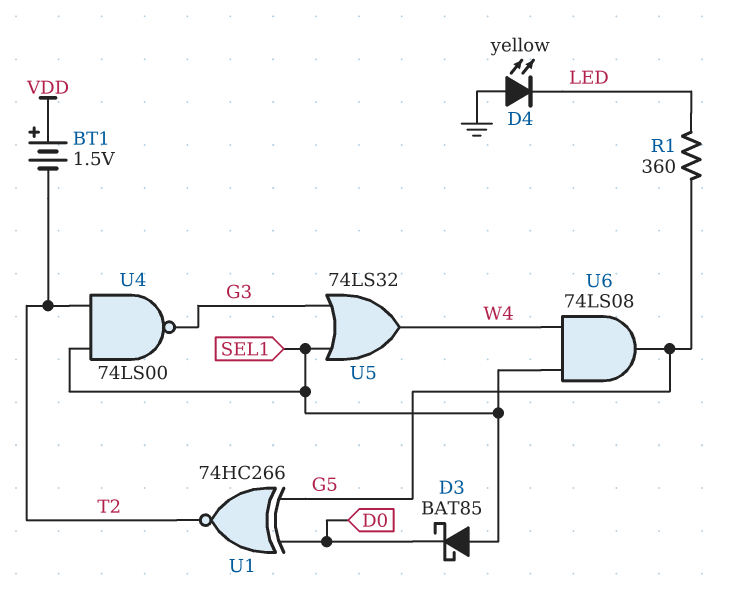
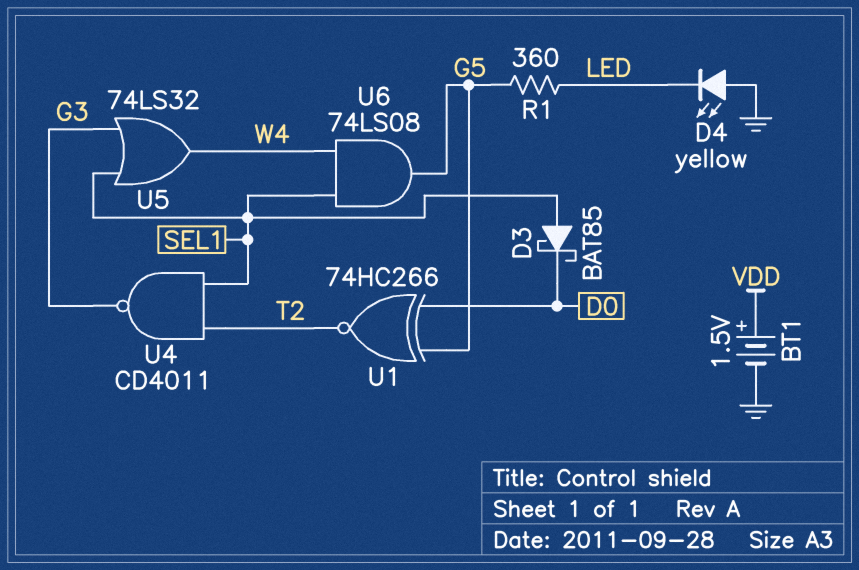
BT1: 1.5V (plus VDD, minus T2) -> 1.5V (plus VDD, minus GND)
U4: NAND 74LS00 (in SEL1, in T2, out G3) -> NAND CD4011 (in SEL1, in T2, out G3)

